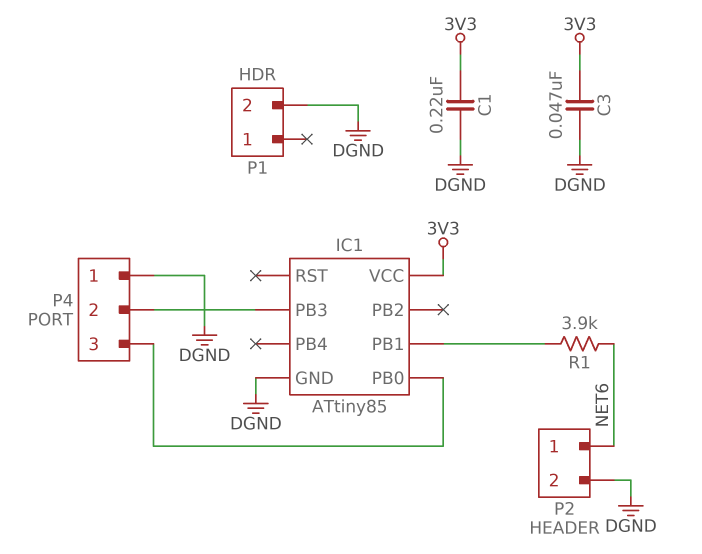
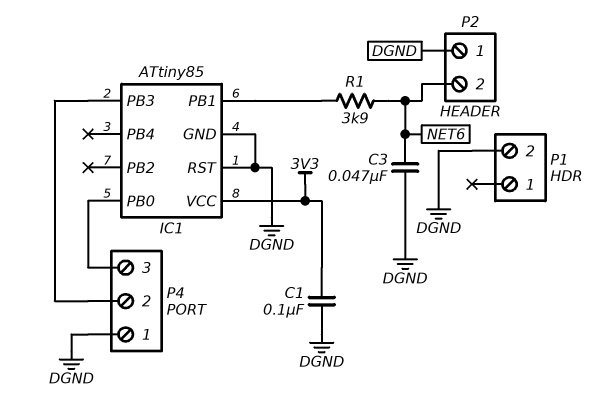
C1: 220nF (3V3, DGND) -> 100nF (3V3, DGND)
C3: 47nF (3V3, DGND) -> 47nF (DGND, NET6)
IC1 pin RST: none -> DGND
P2 pin 1: NET6 -> DGND
P2 pin 2: DGND -> NET6

